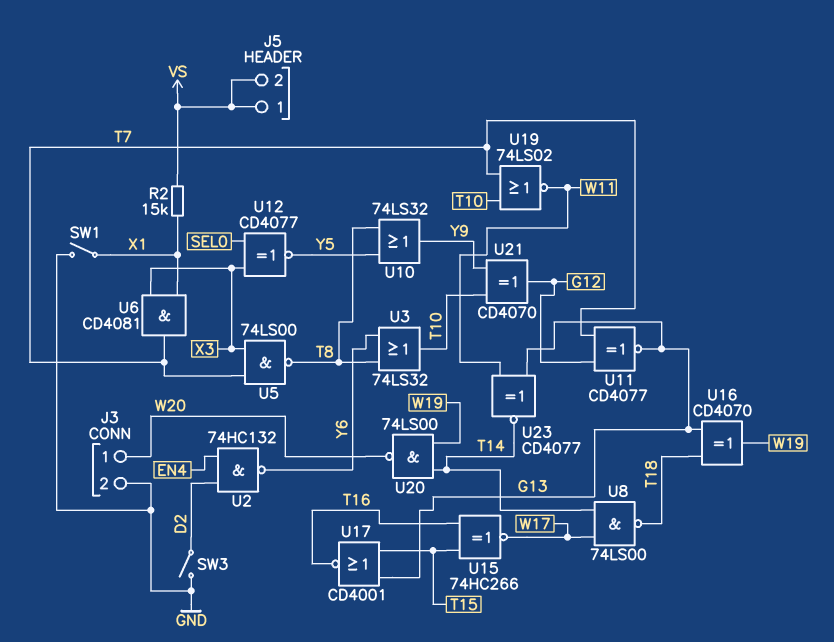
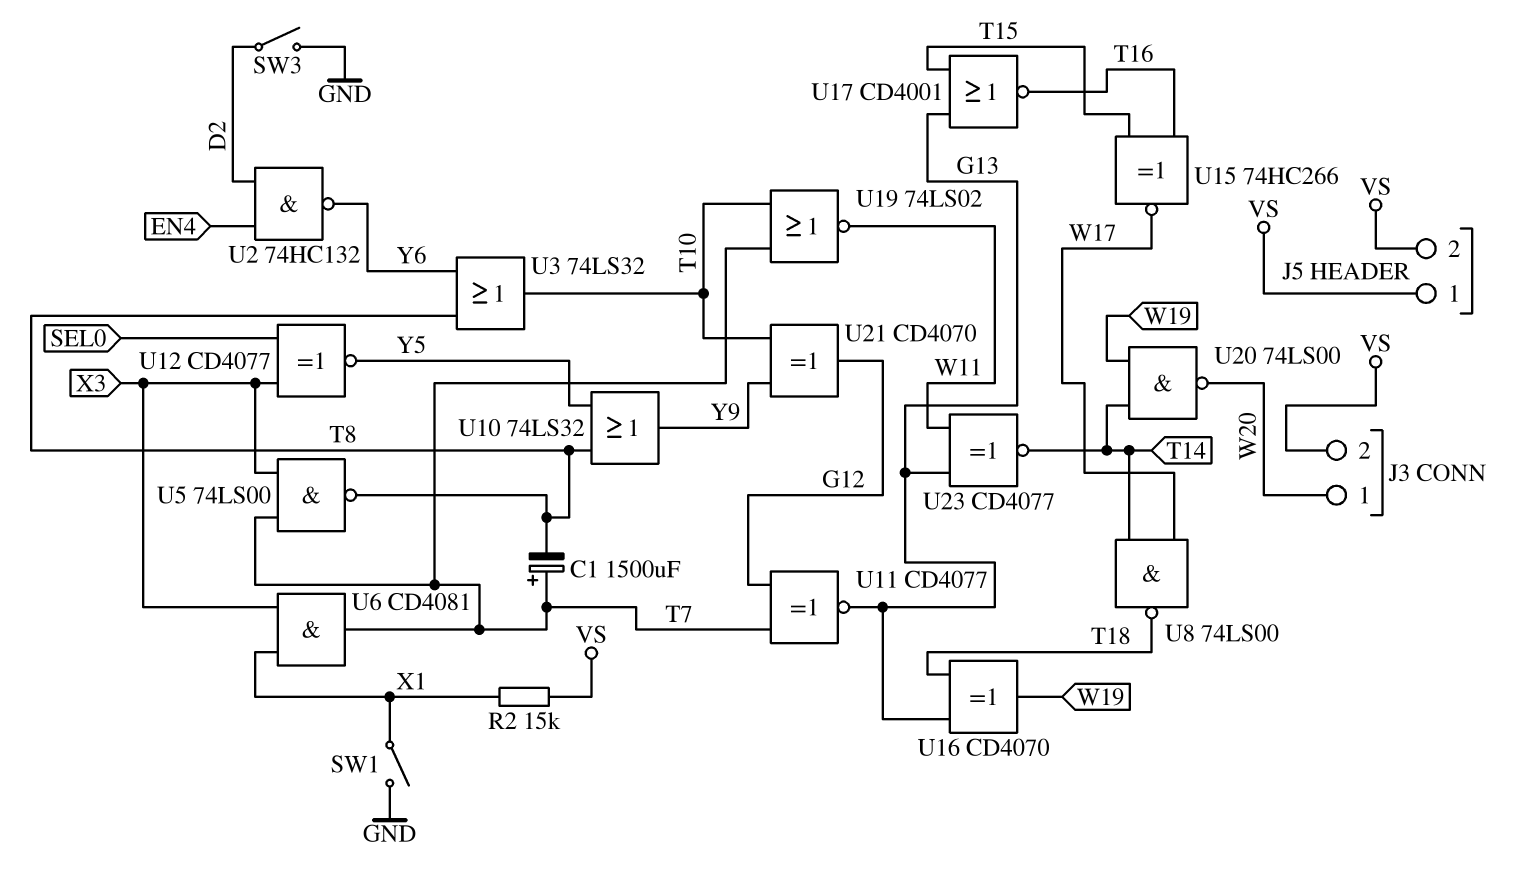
C1: none -> 1500uF (plus T7, minus T8)
J3 pin 2: GND -> VS

